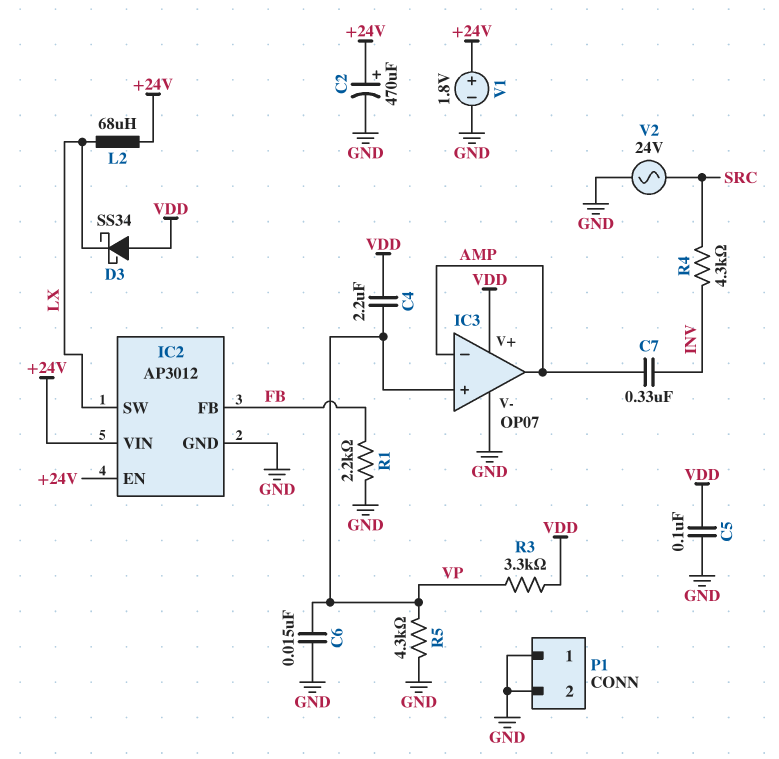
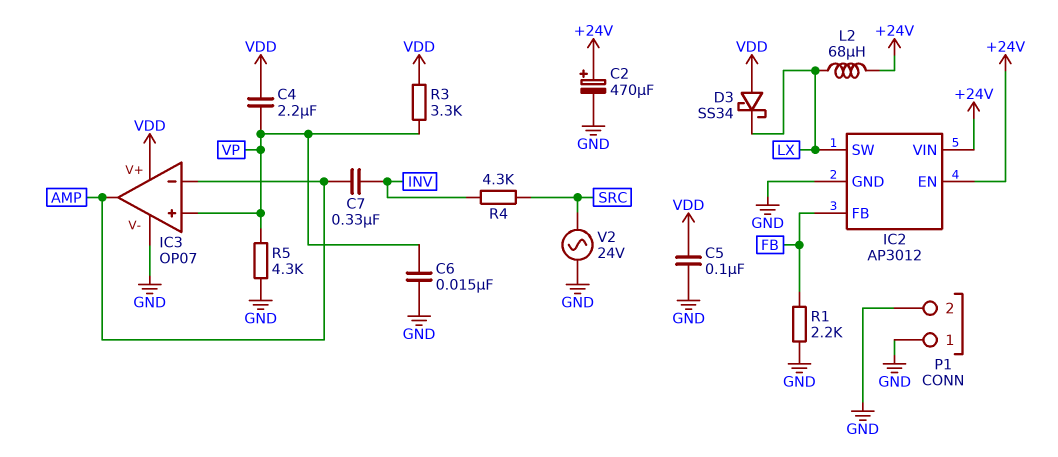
V1: 1.8V (plus +24V, minus GND) -> none

